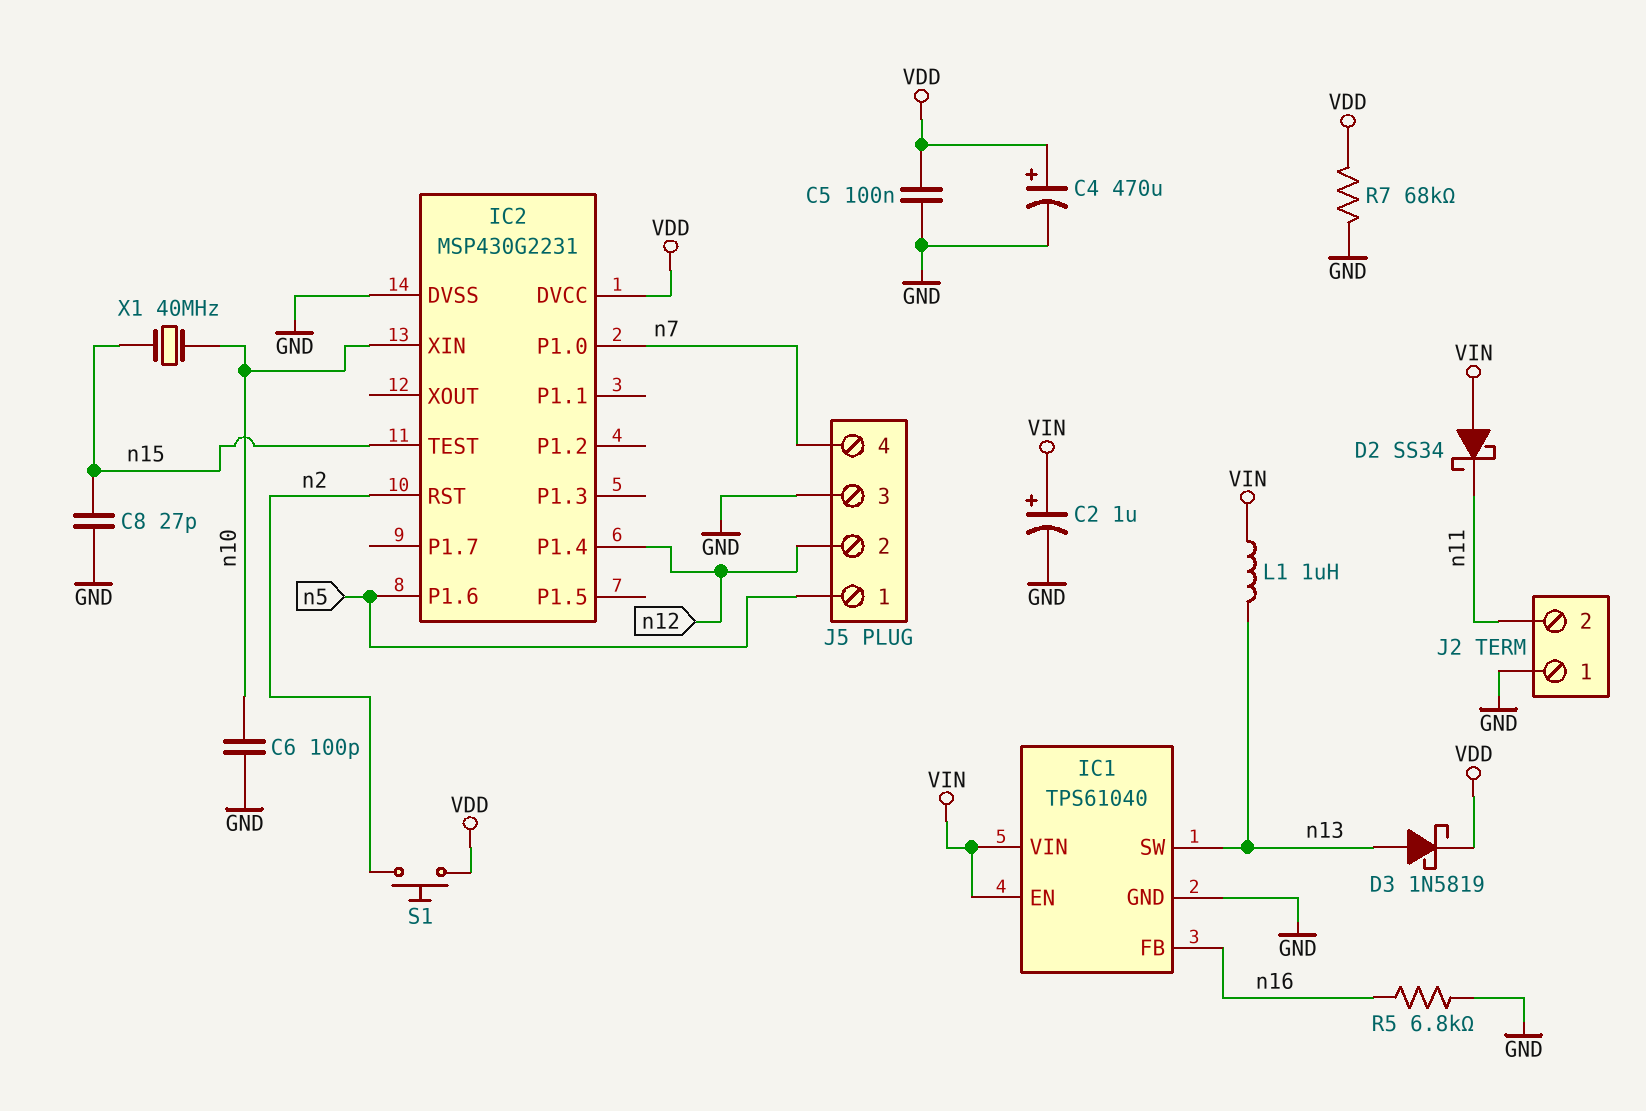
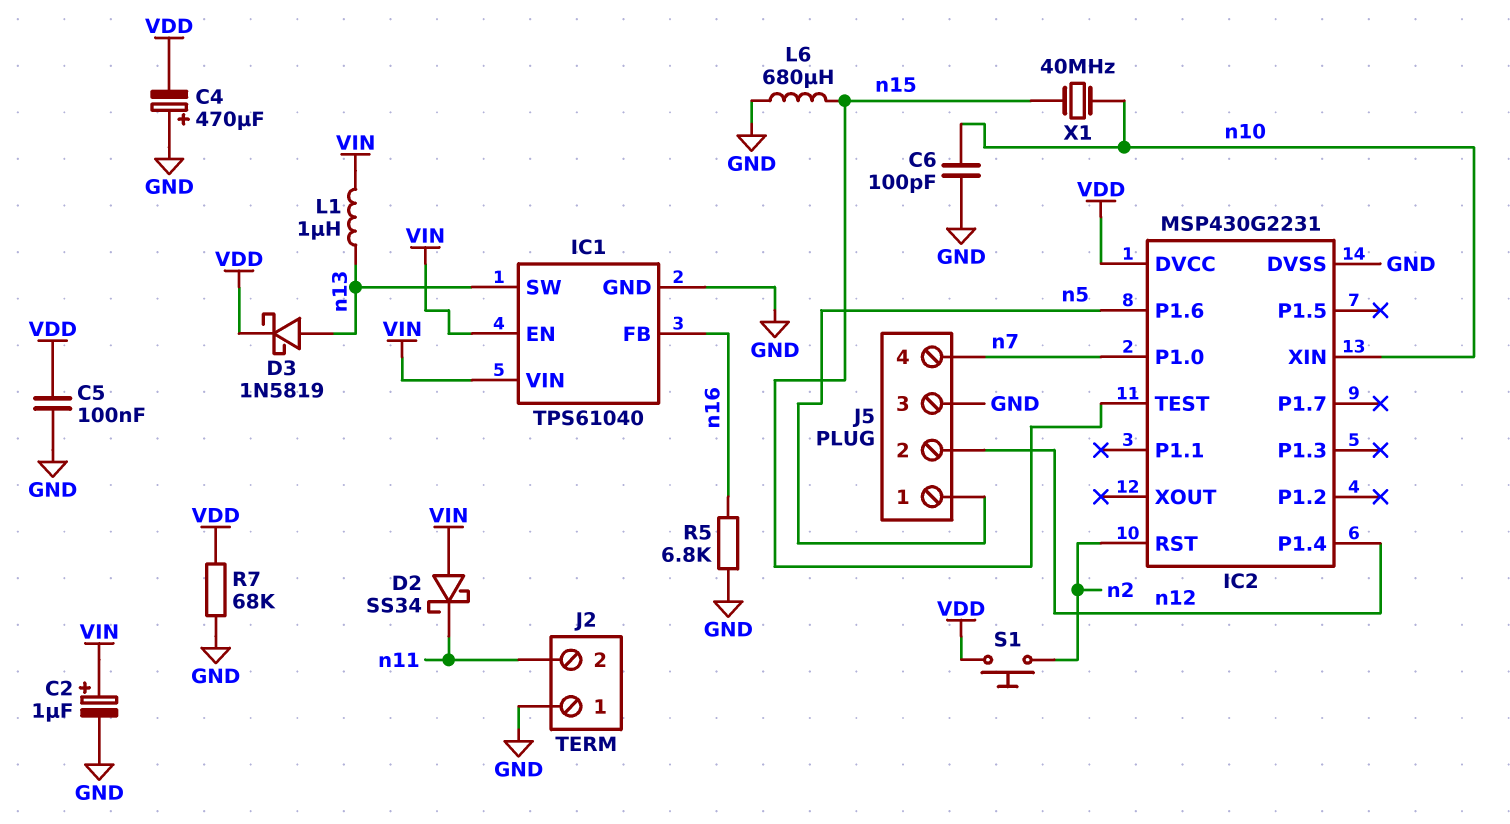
C4: 470uF (plus VDD, minus GND) -> 470uF (plus GND, minus VDD)
C8: 27pF (GND, n15) -> none
L6: none -> 680uH (GND, n15)

